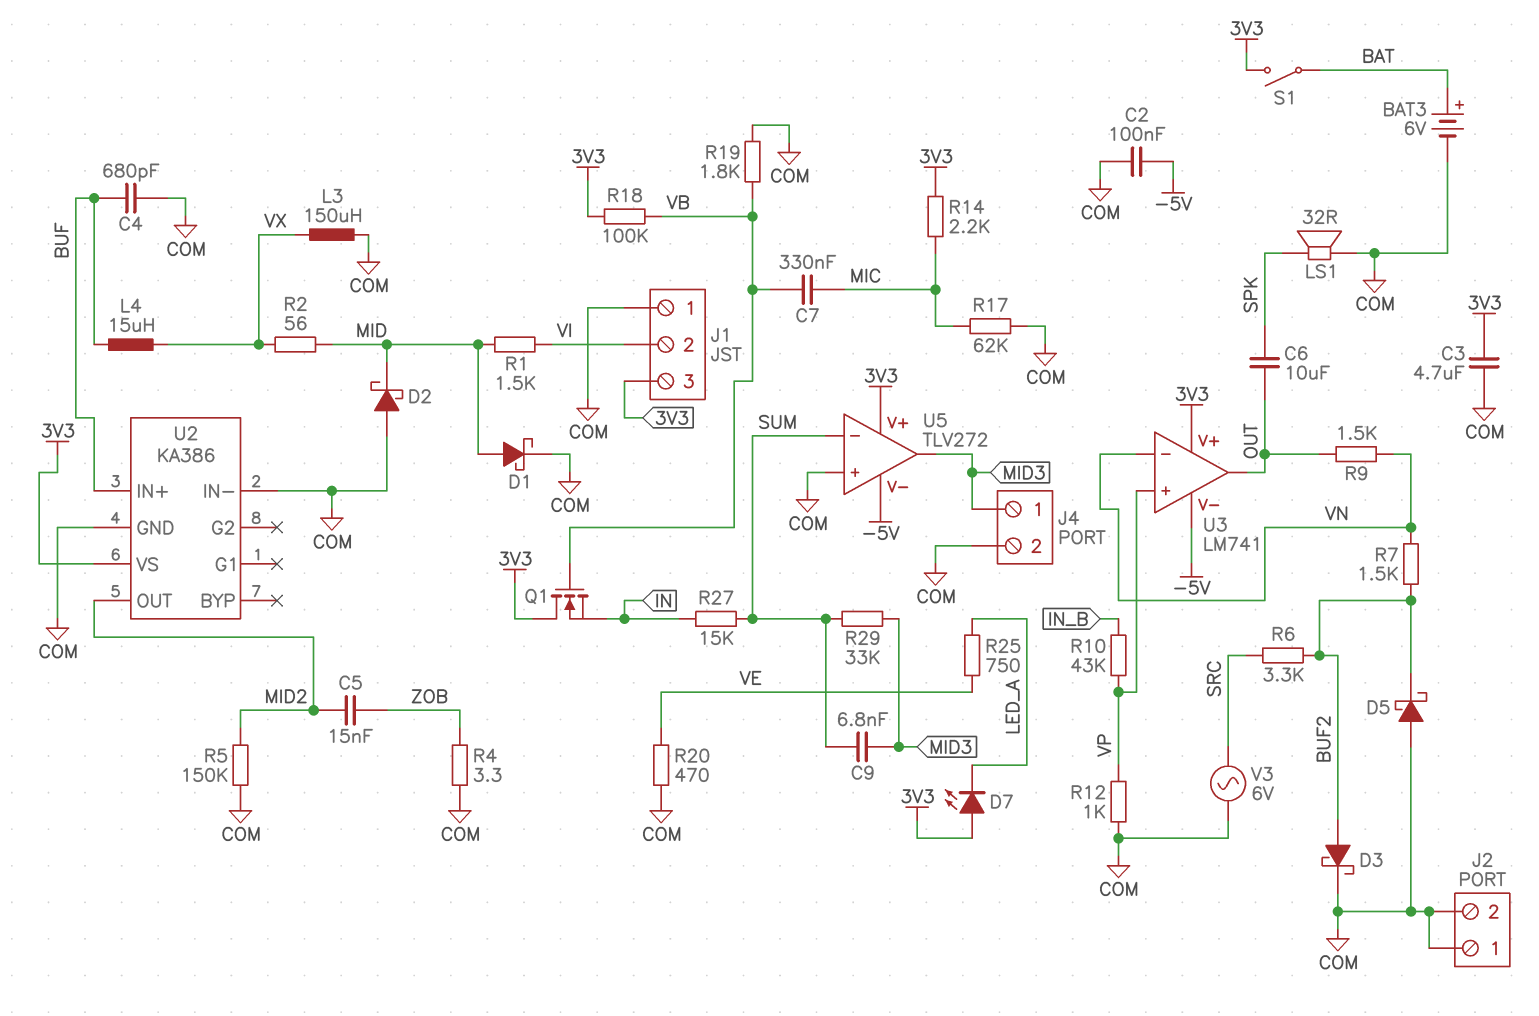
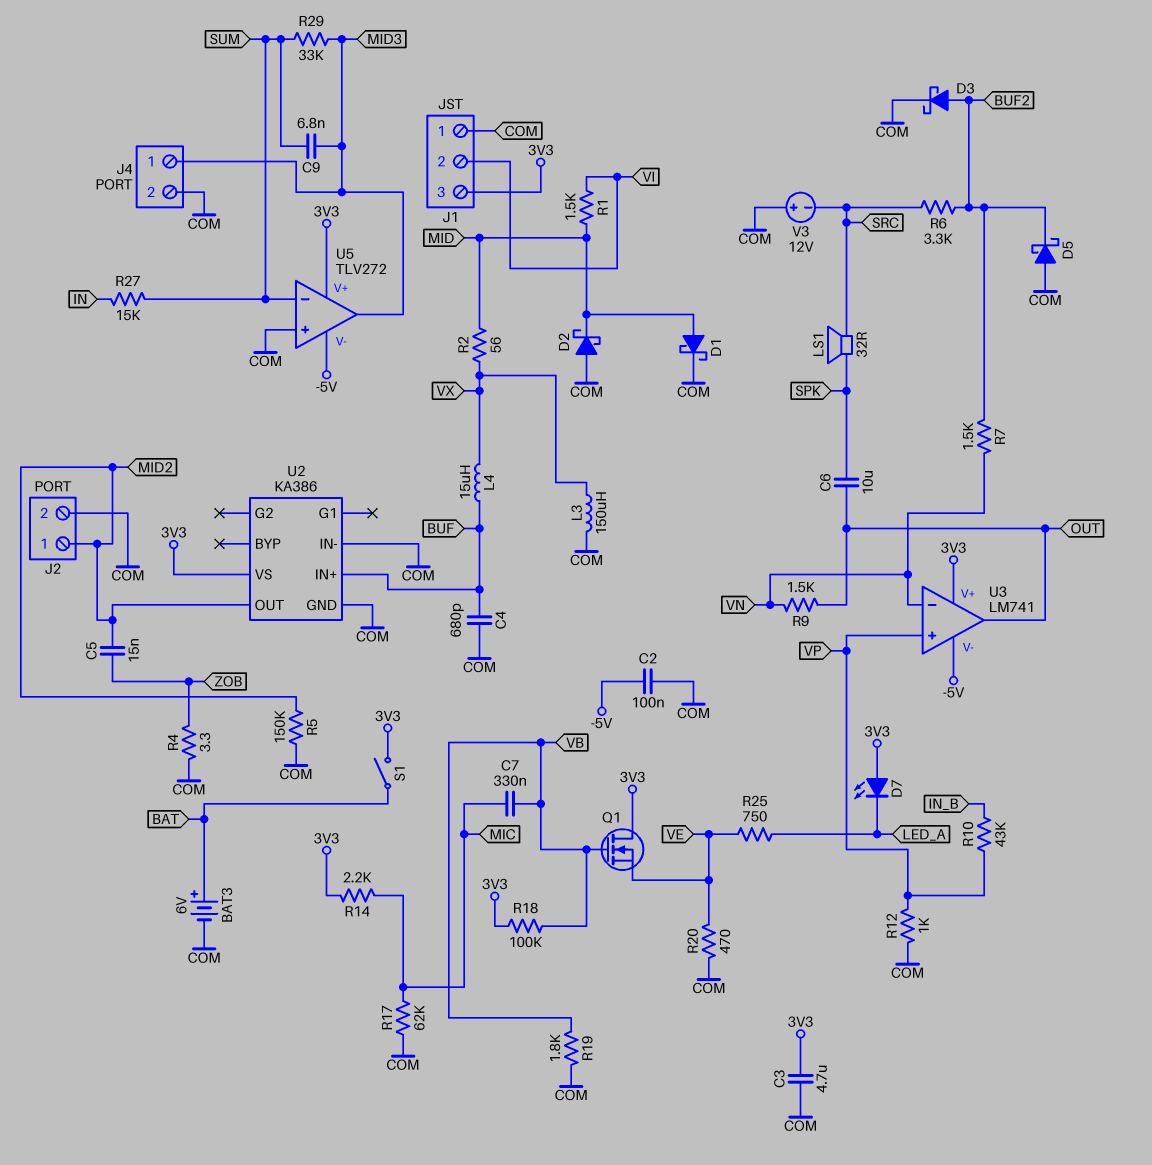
J2 pin 1: COM -> MID2
LS1: speaker 32R (COM, SPK) -> speaker 32R (SPK, SRC)
Q1: NMOS (G VB, D 3V3, S IN) -> NMOS (G VB, D 3V3, S VE)
V3: AC 6V (COM, SRC) -> 12V (plus COM, minus SRC)

